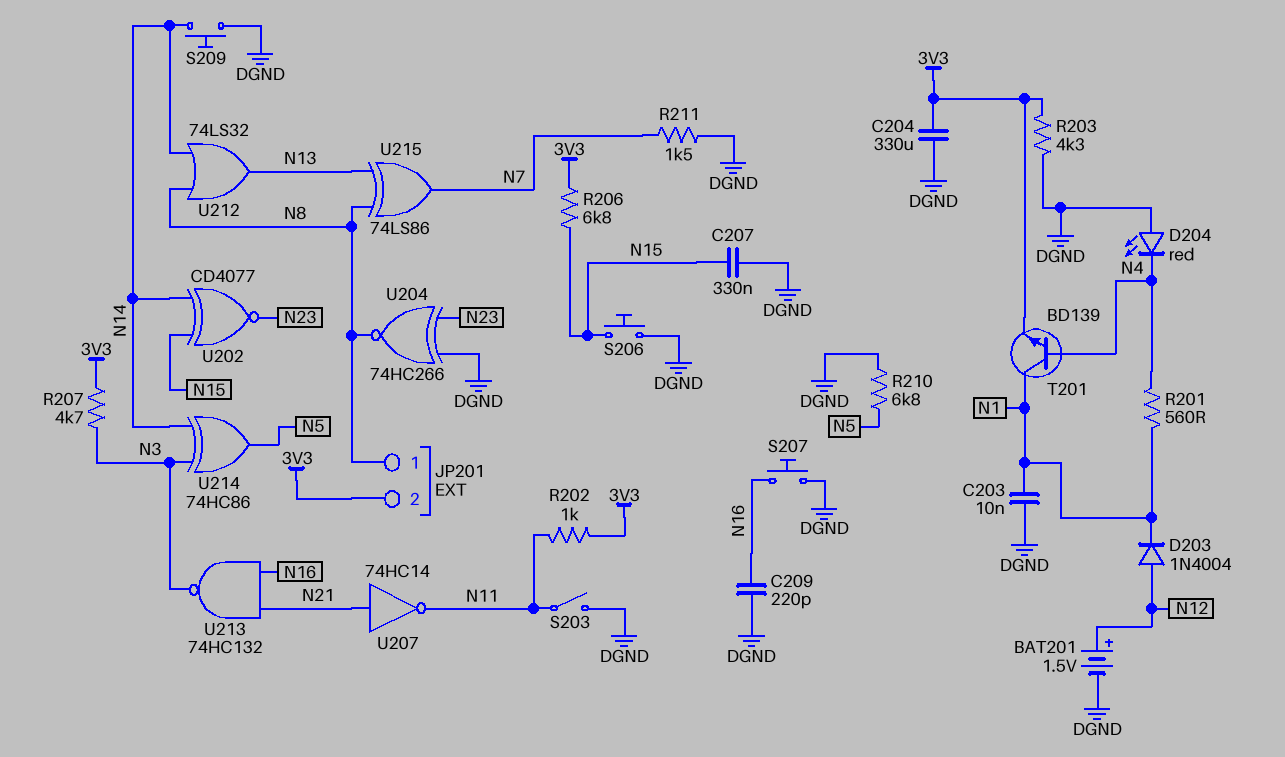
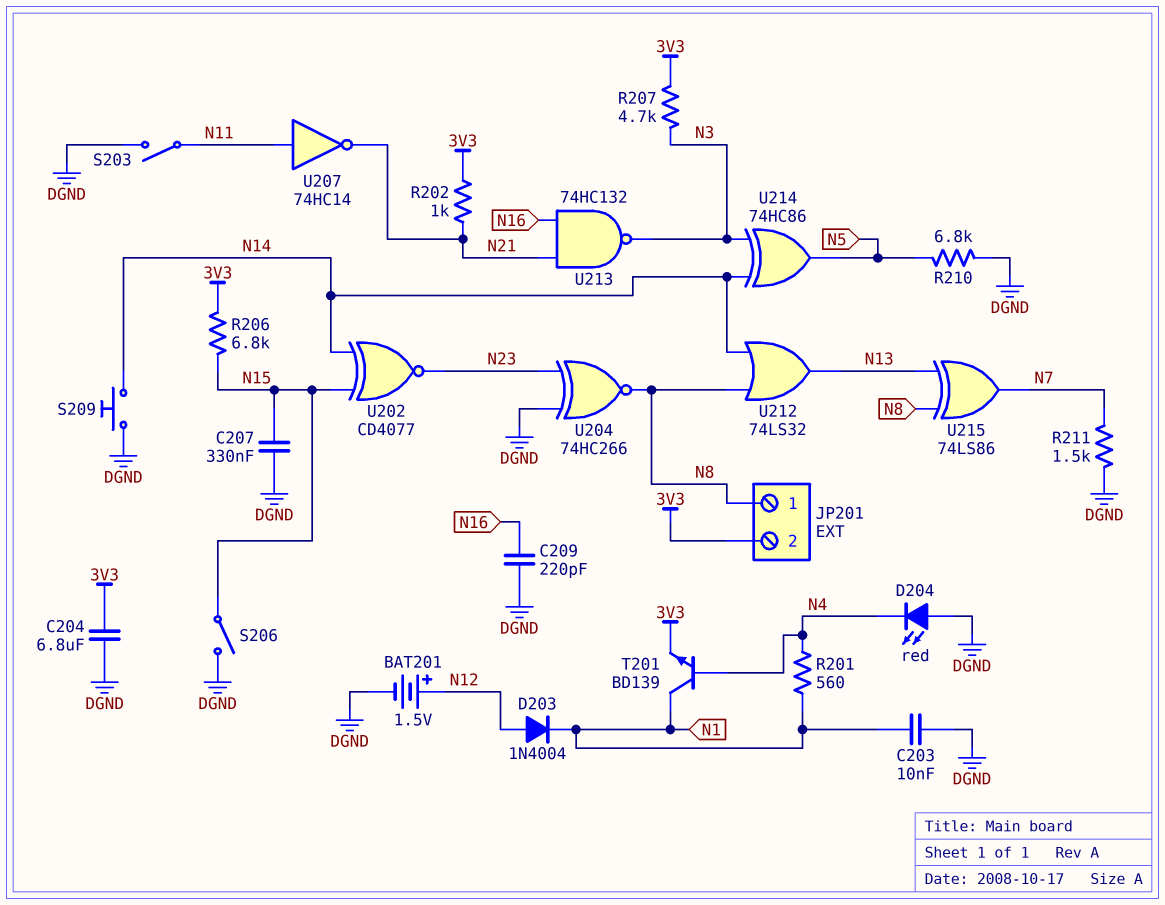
C204: 330uF (3V3, DGND) -> 6.8uF (3V3, DGND)
R202: 1k (3V3, N11) -> 1k (3V3, N21)
R203: 4.3k (3V3, DGND) -> none
S206: button (DGND, N15) -> switch (DGND, N15)
S207: button (DGND, N16) -> none
U207: NOT 74HC14 (in N21, out N11) -> NOT 74HC14 (in N11, out N21)

